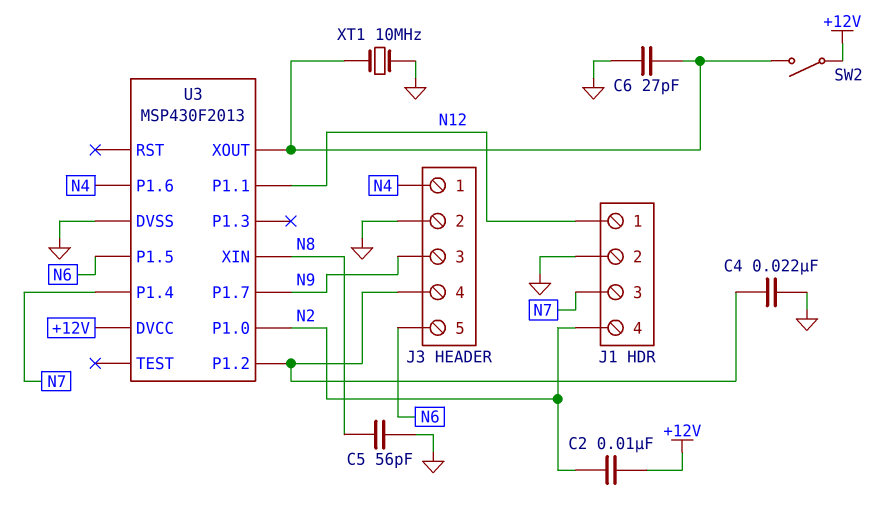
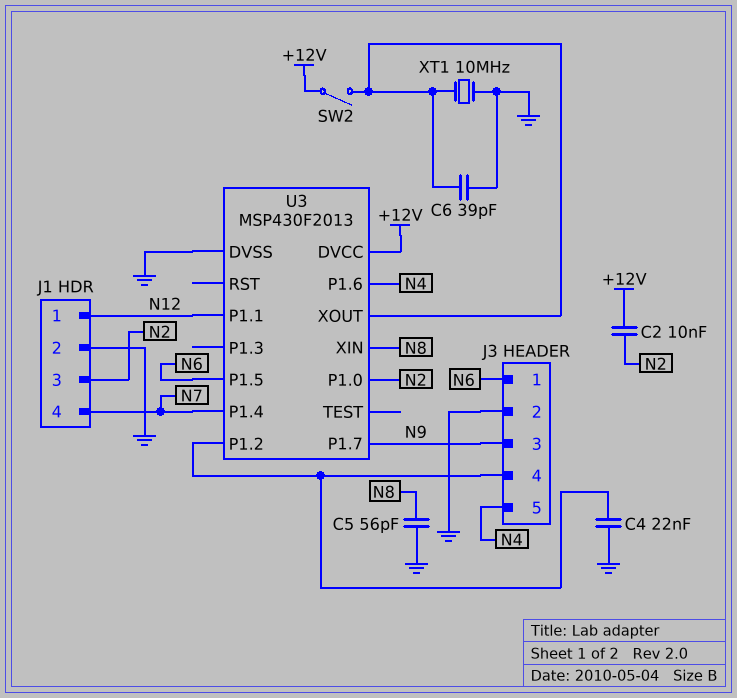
C6: 27pF (GND, U3/XOUT) -> 39pF (GND, U3/XOUT)
J1 pin 3: N7 -> N2
J1 pin 4: N2 -> N7
J3 pin 1: N4 -> N6
J3 pin 5: N6 -> N4

